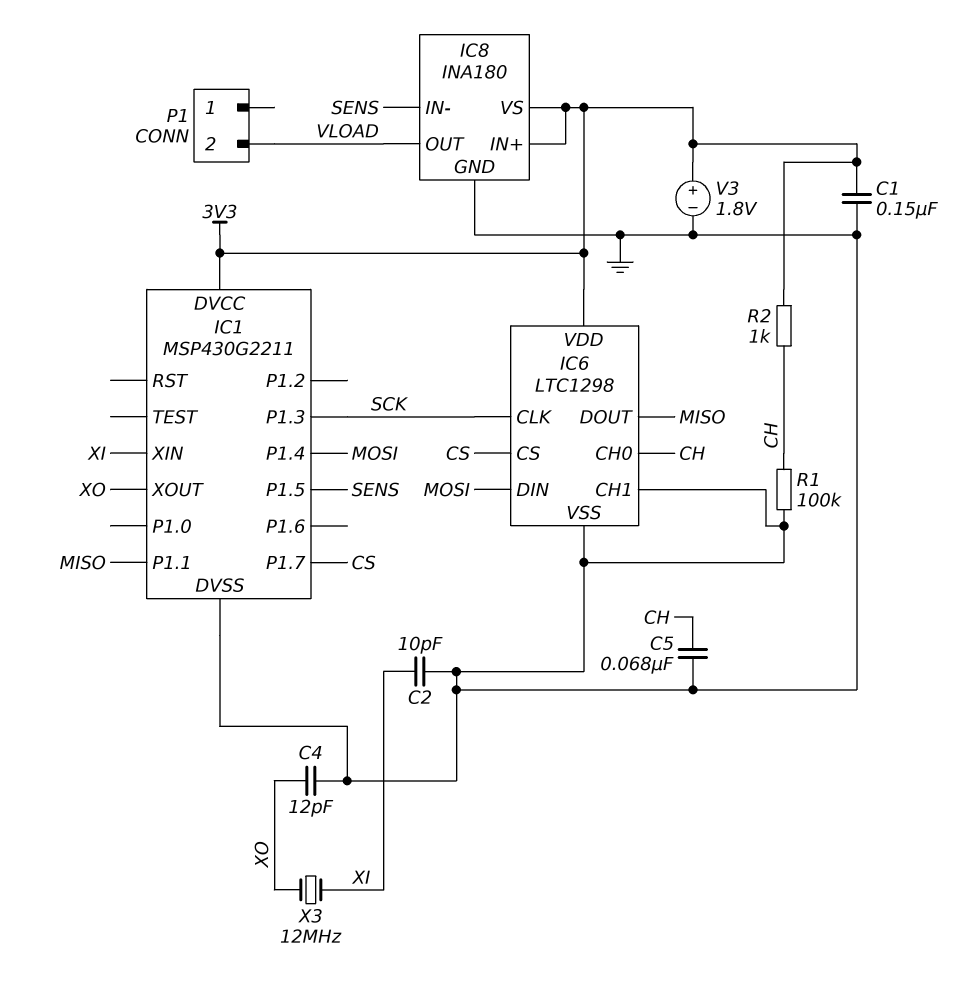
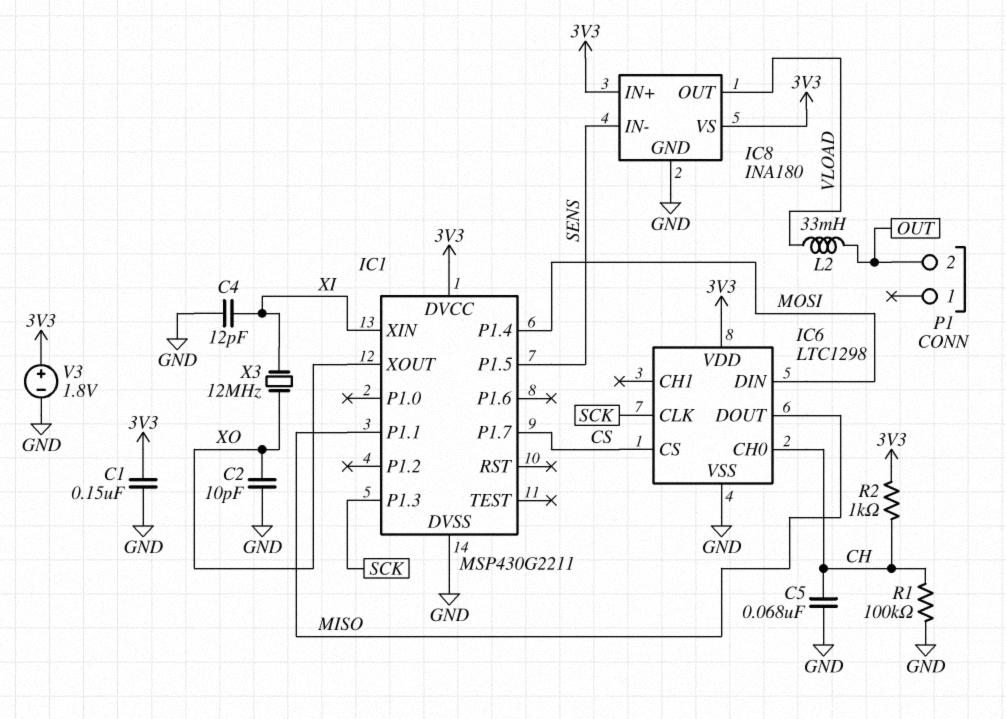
C2: 10pF (GND, XI) -> 10pF (GND, XO)
C4: 12pF (GND, XO) -> 12pF (GND, XI)
IC6 pin CH1: GND -> none
L2: none -> 33mH (OUT, VLOAD)
P1 pin 2: VLOAD -> OUT

